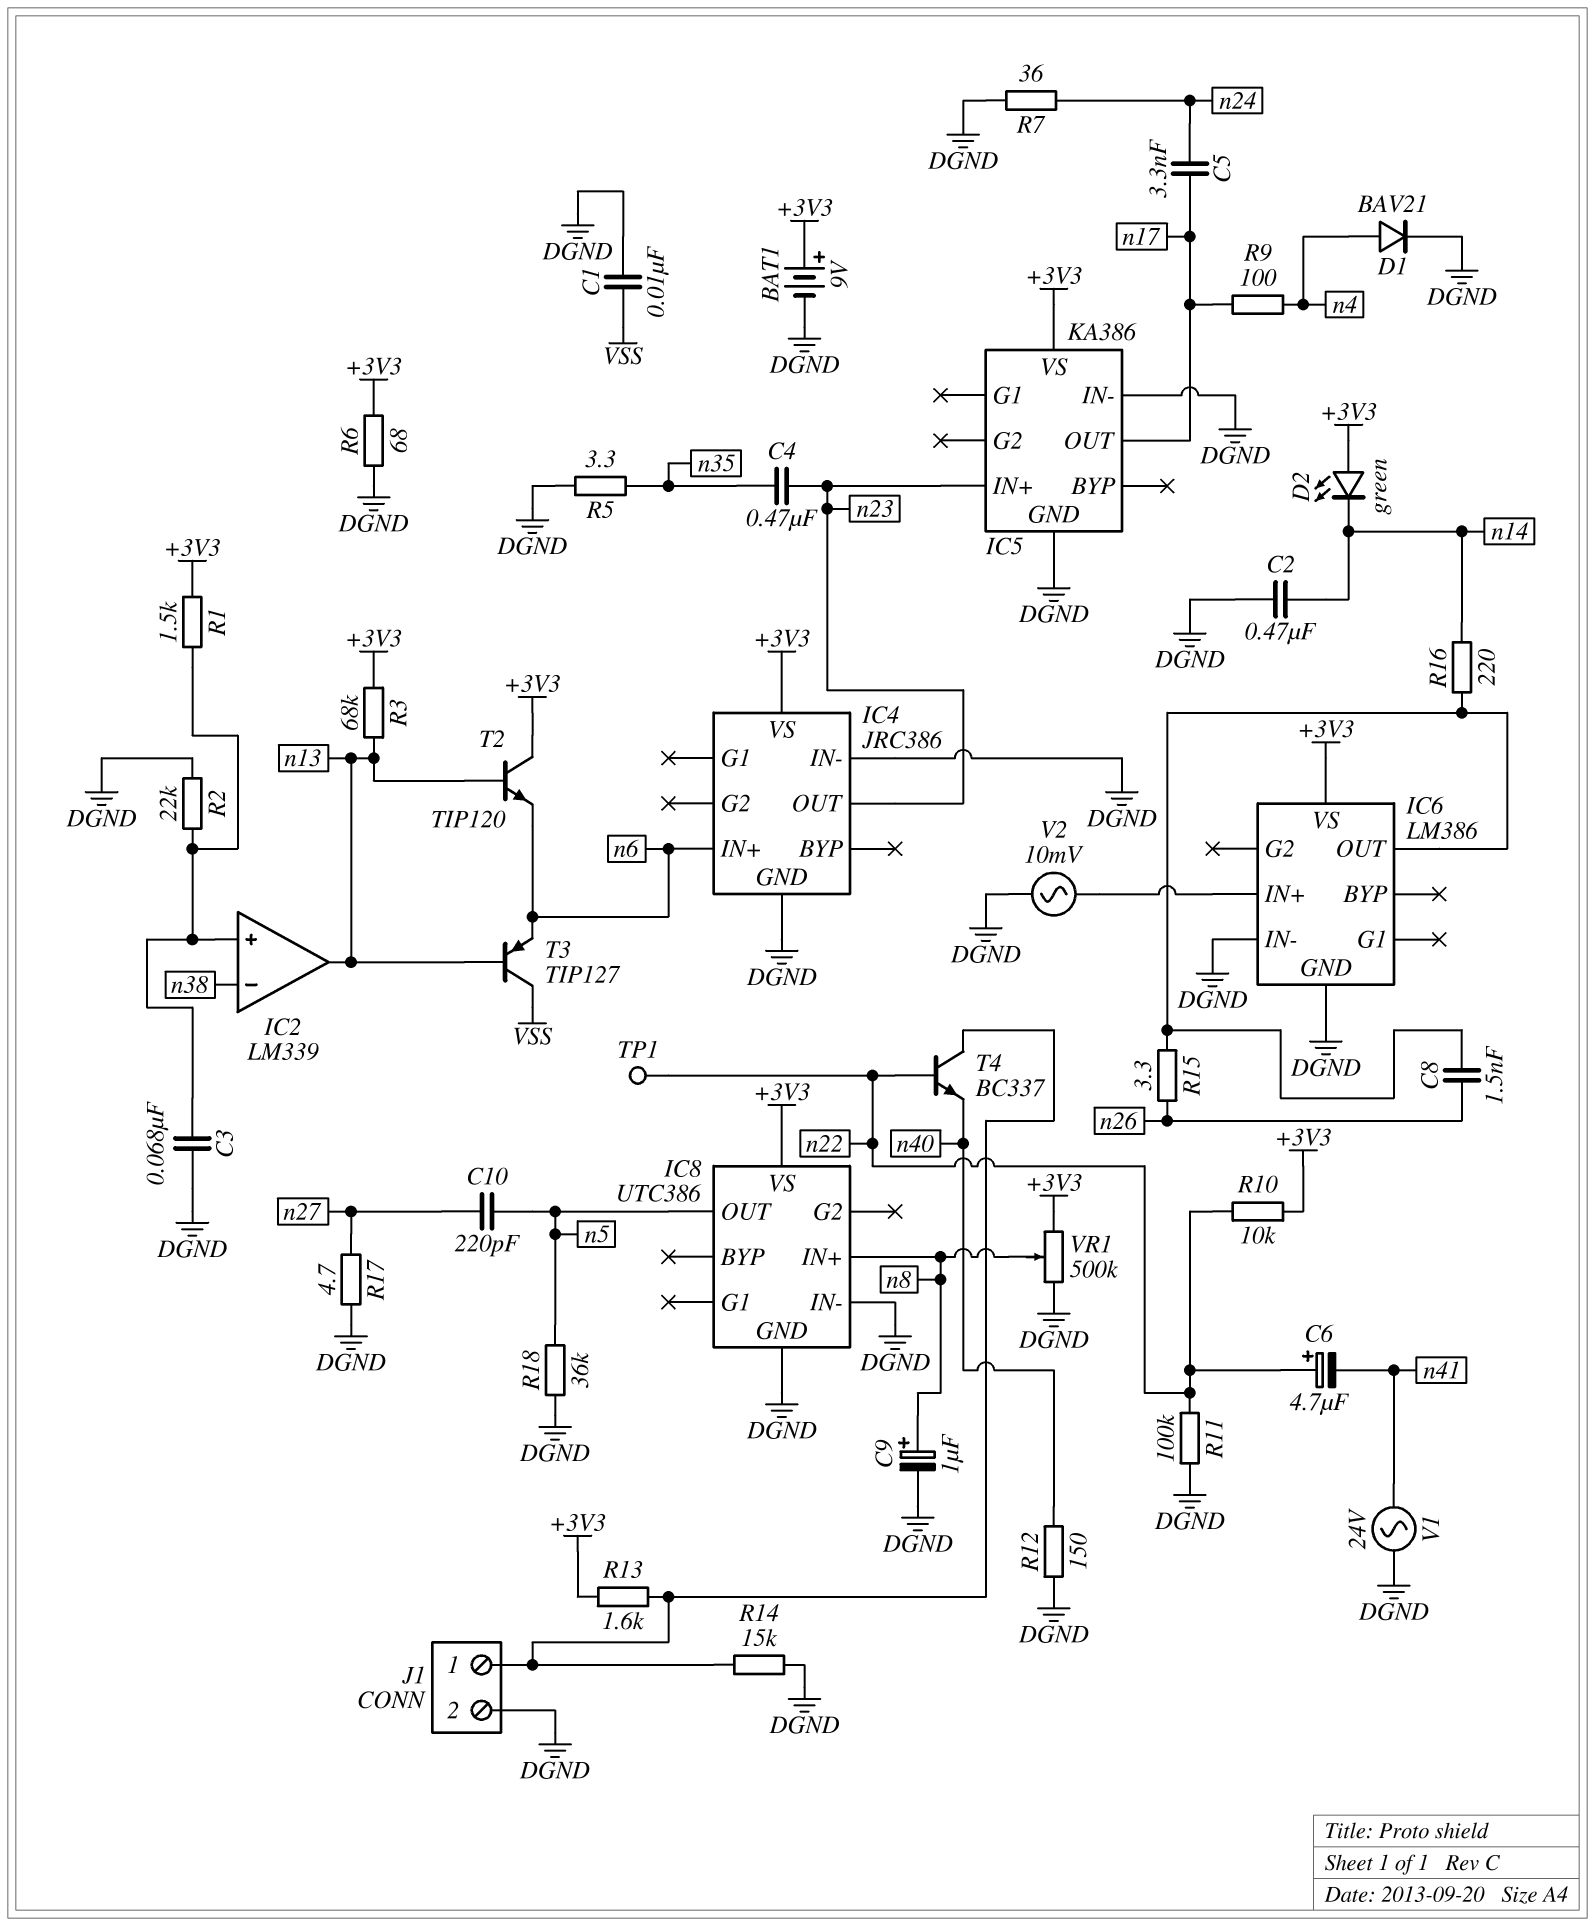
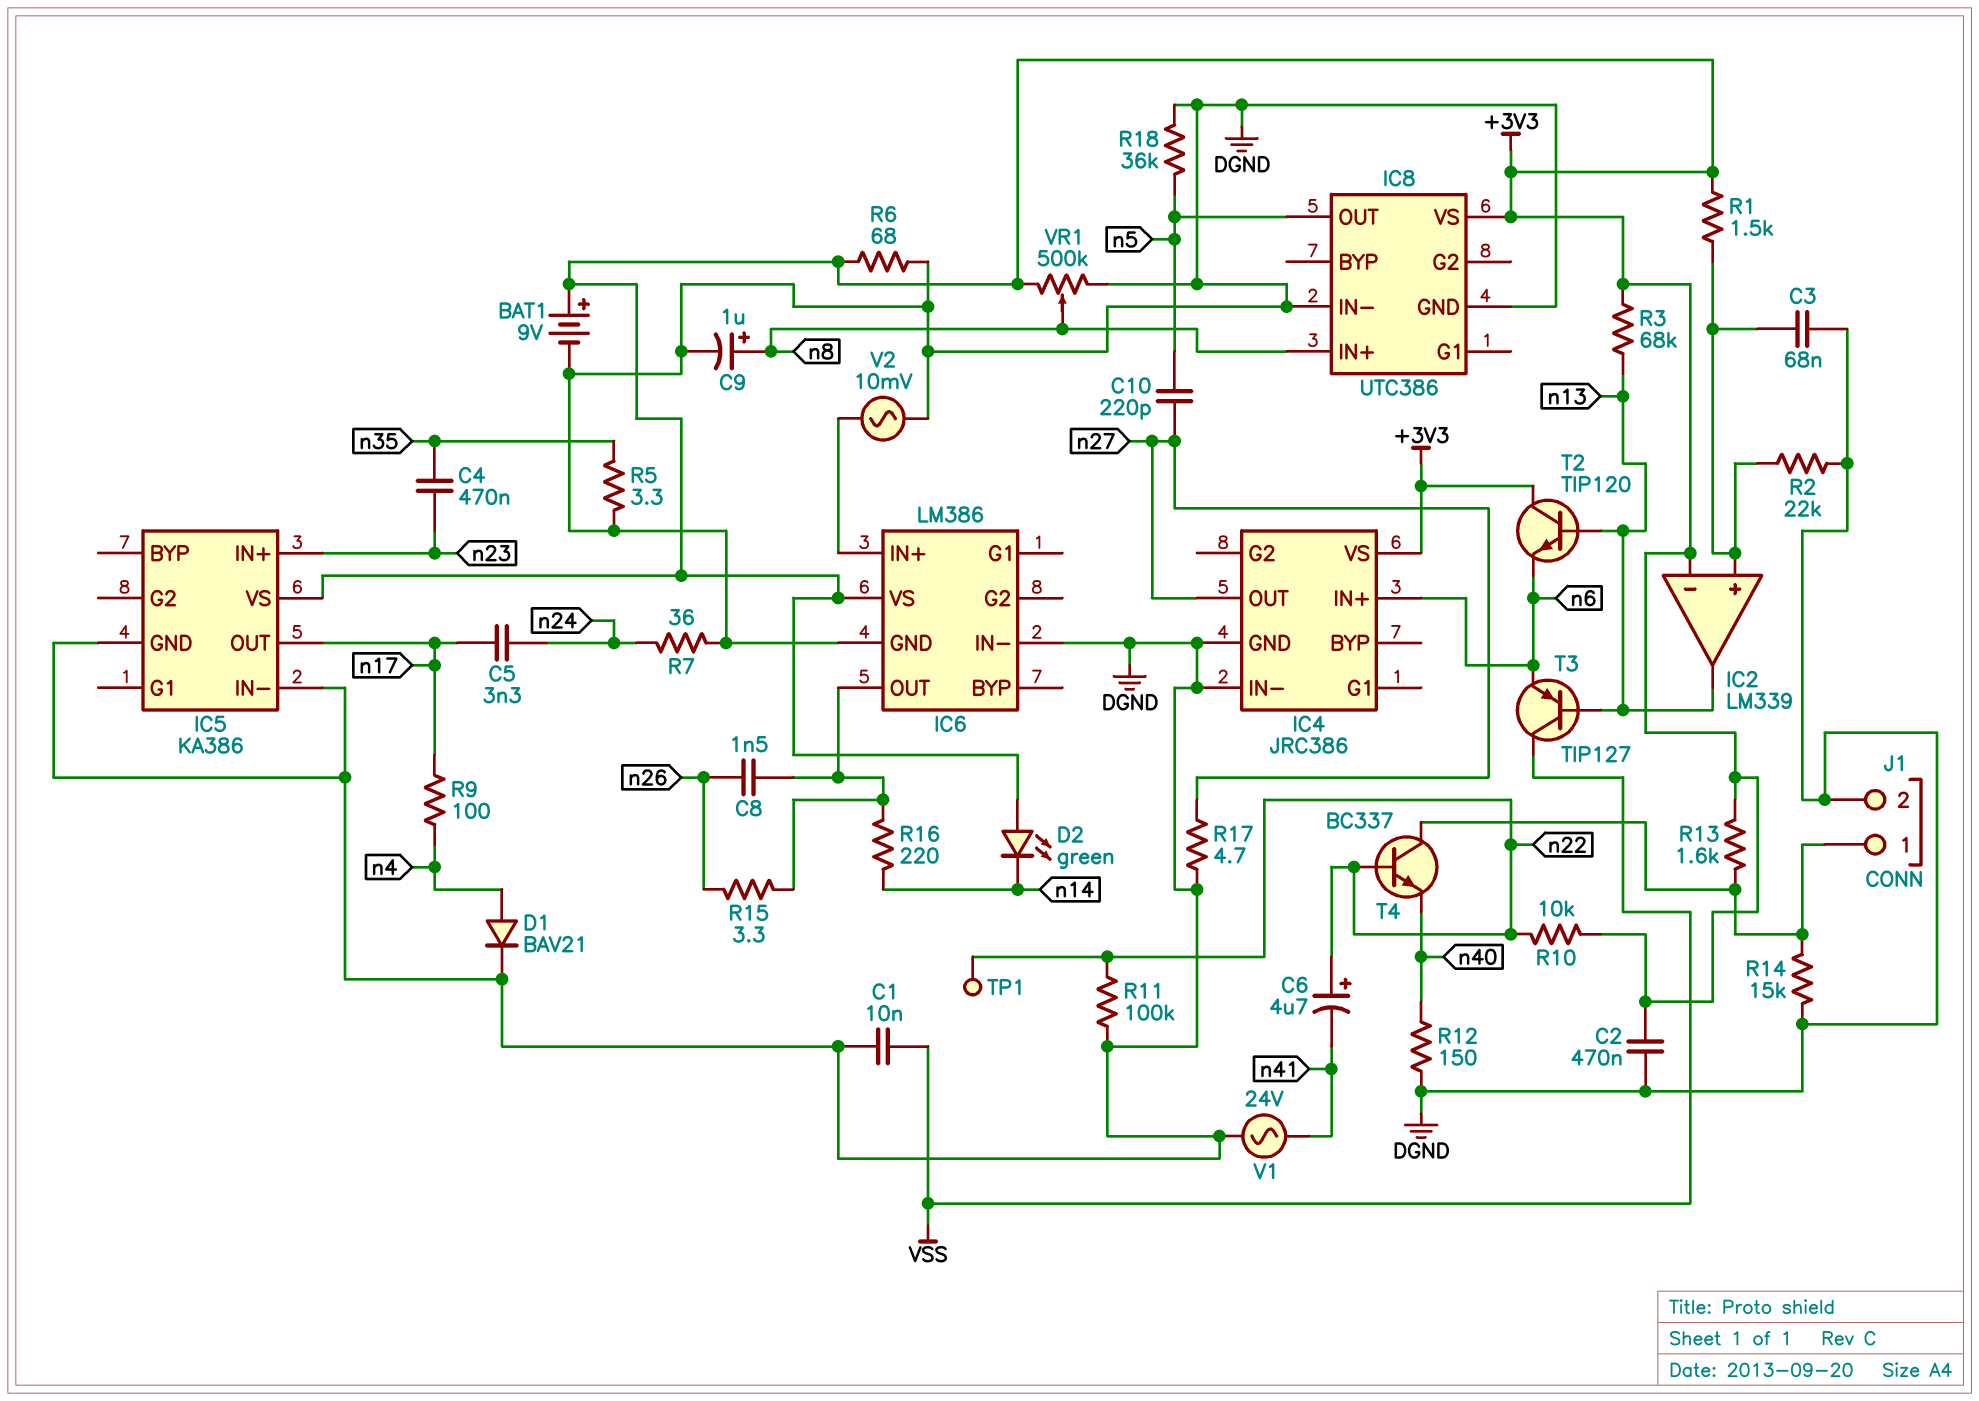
C2: 470nF (DGND, n14) -> 470nF (+3V3, DGND)
IC2 pin in-: n38 -> +3V3
IC4 pin OUT: n23 -> n27

